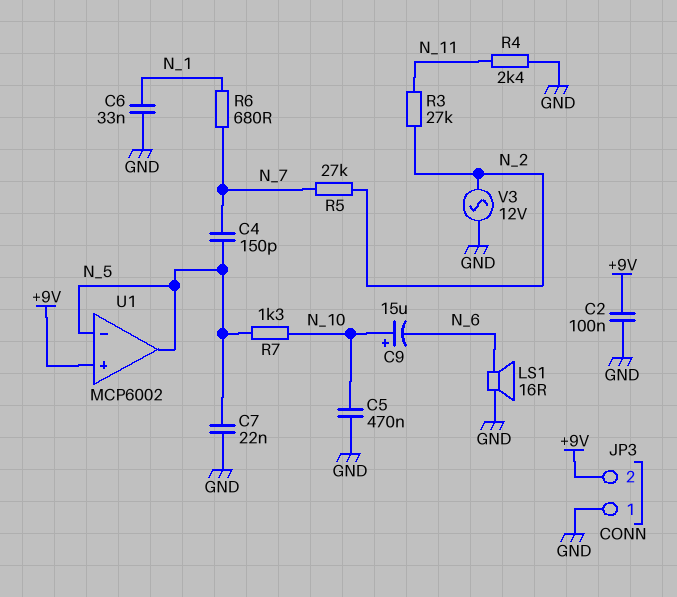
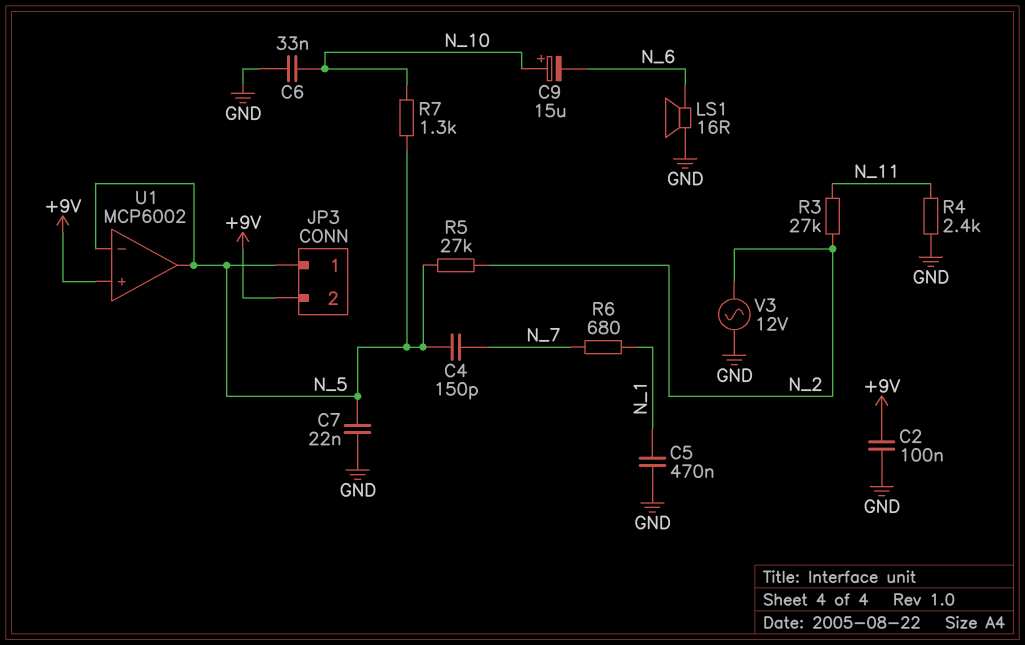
C5: 470nF (GND, N_10) -> 470nF (GND, N_1)
C6: 33nF (GND, N_1) -> 33nF (GND, N_10)
JP3 pin 1: GND -> N_5
R5: 27k (N_2, N_7) -> 27k (N_2, N_5)

